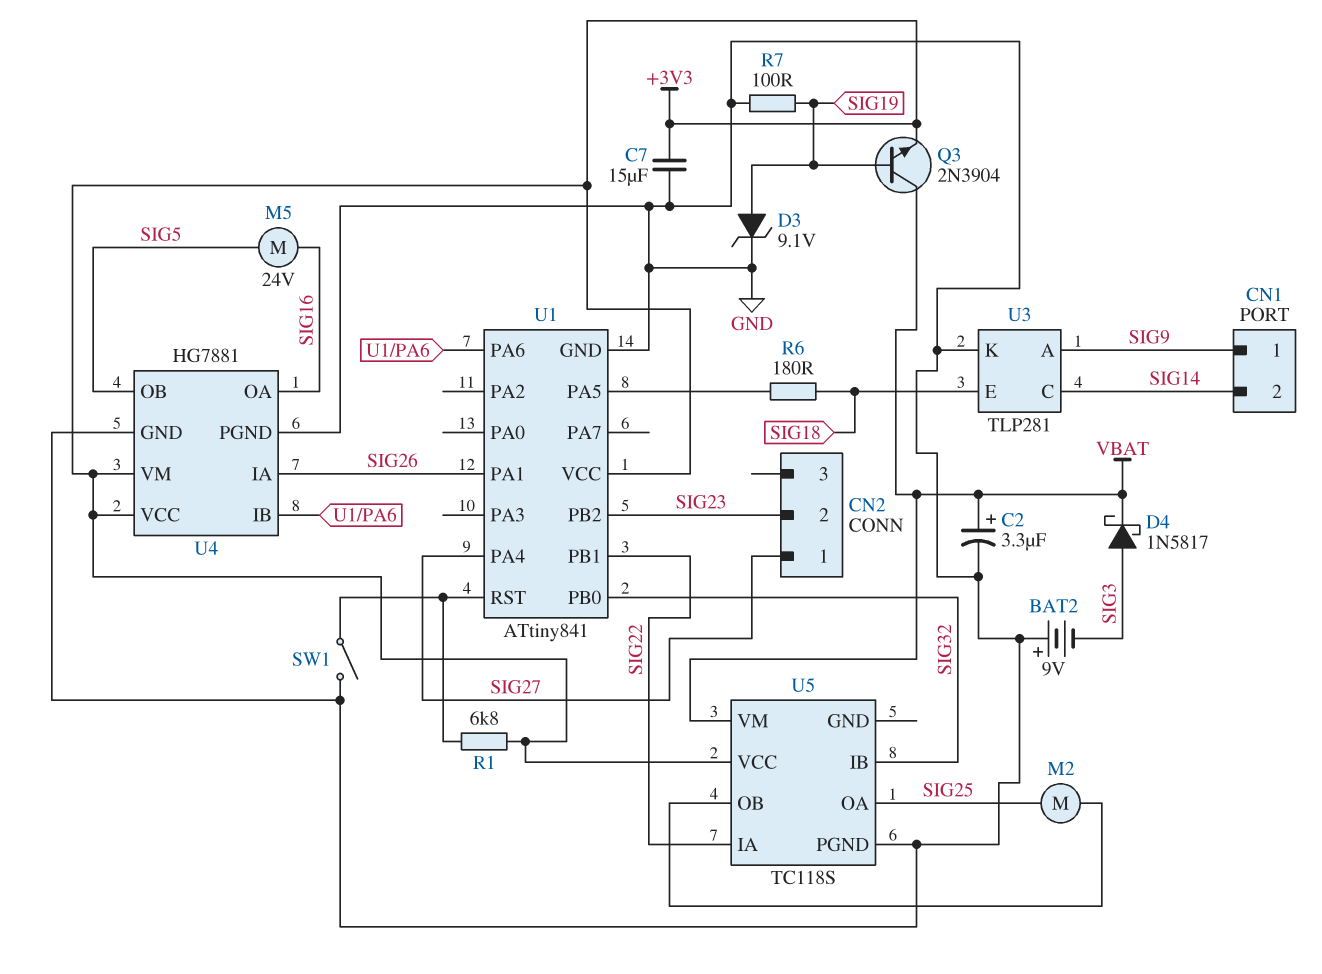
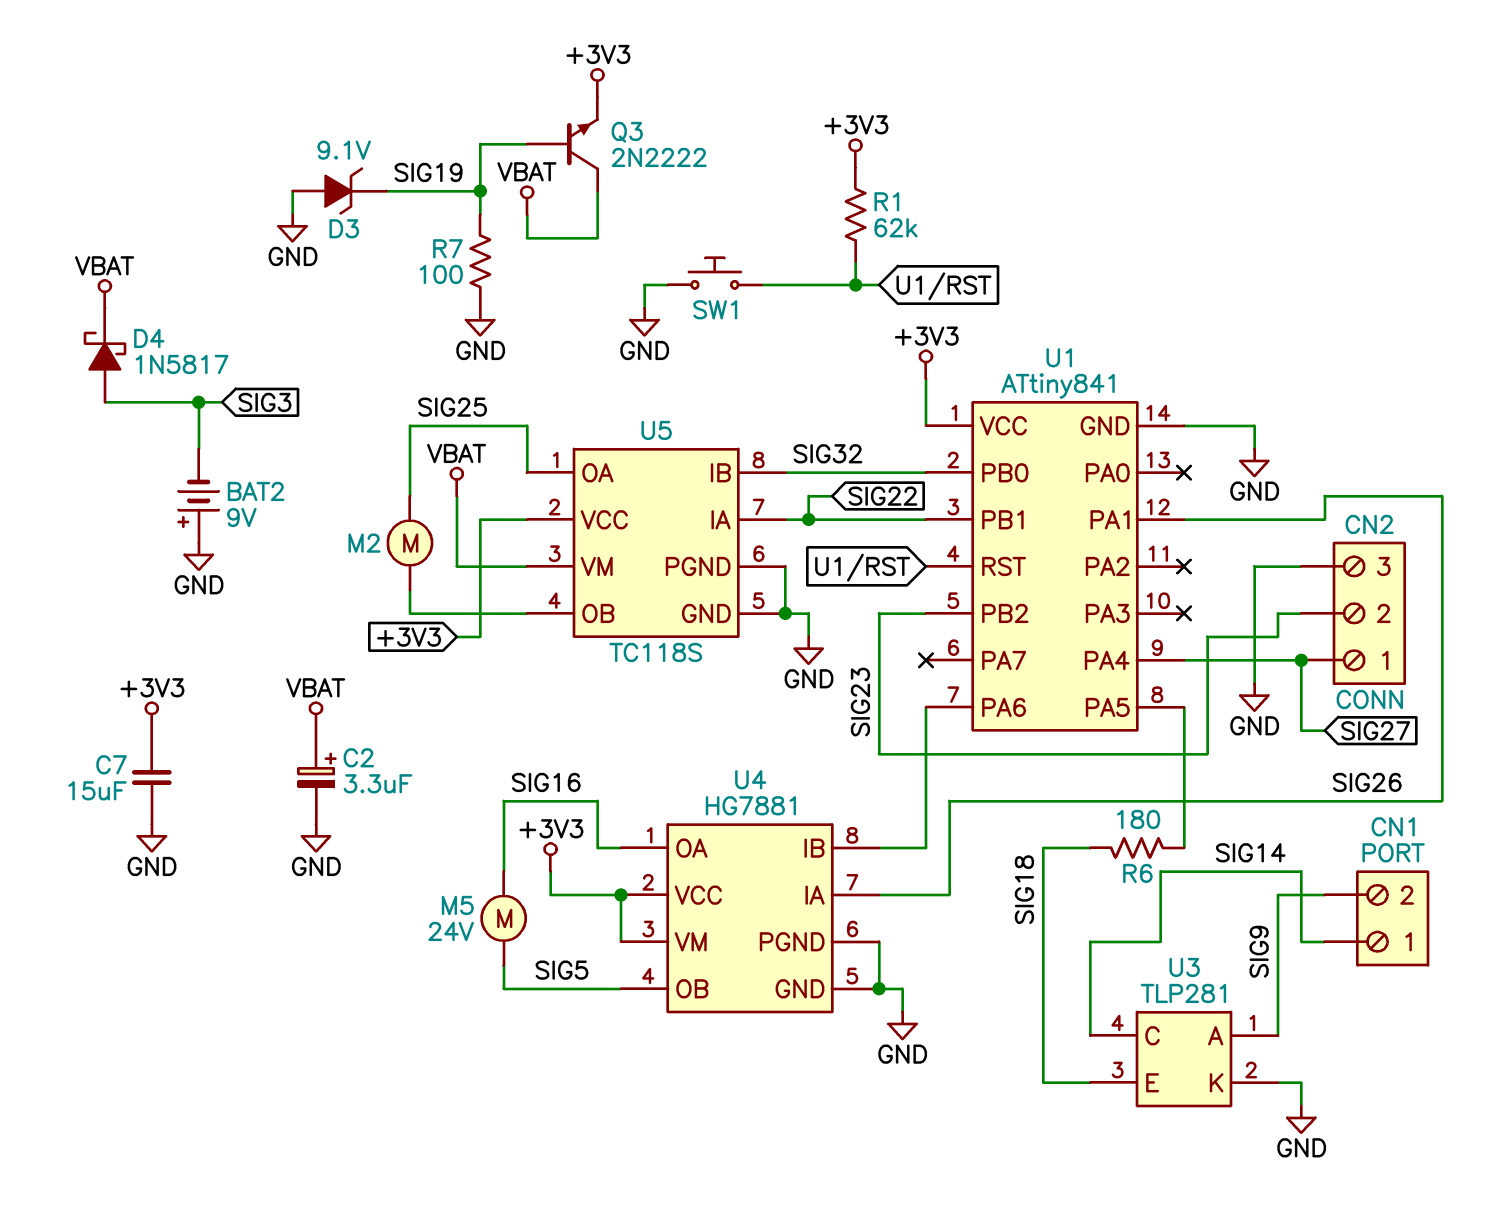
CN1 pin 1: SIG9 -> SIG14
CN1 pin 2: SIG14 -> SIG9
CN2 pin 3: none -> GND
D3: zener 9.1V (A SIG19, K GND) -> zener 9.1V (A GND, K SIG19)
Q3: NPN 2N3904 (B SIG19, C VBAT, E +3V3) -> NPN 2N2222 (B SIG19, C VBAT, E +3V3)
R1: 6.8k (+3V3, U1/RST) -> 62k (+3V3, U1/RST)
SW1: switch (GND, U1/RST) -> button (GND, U1/RST)
U5 pin GND: none -> GND

